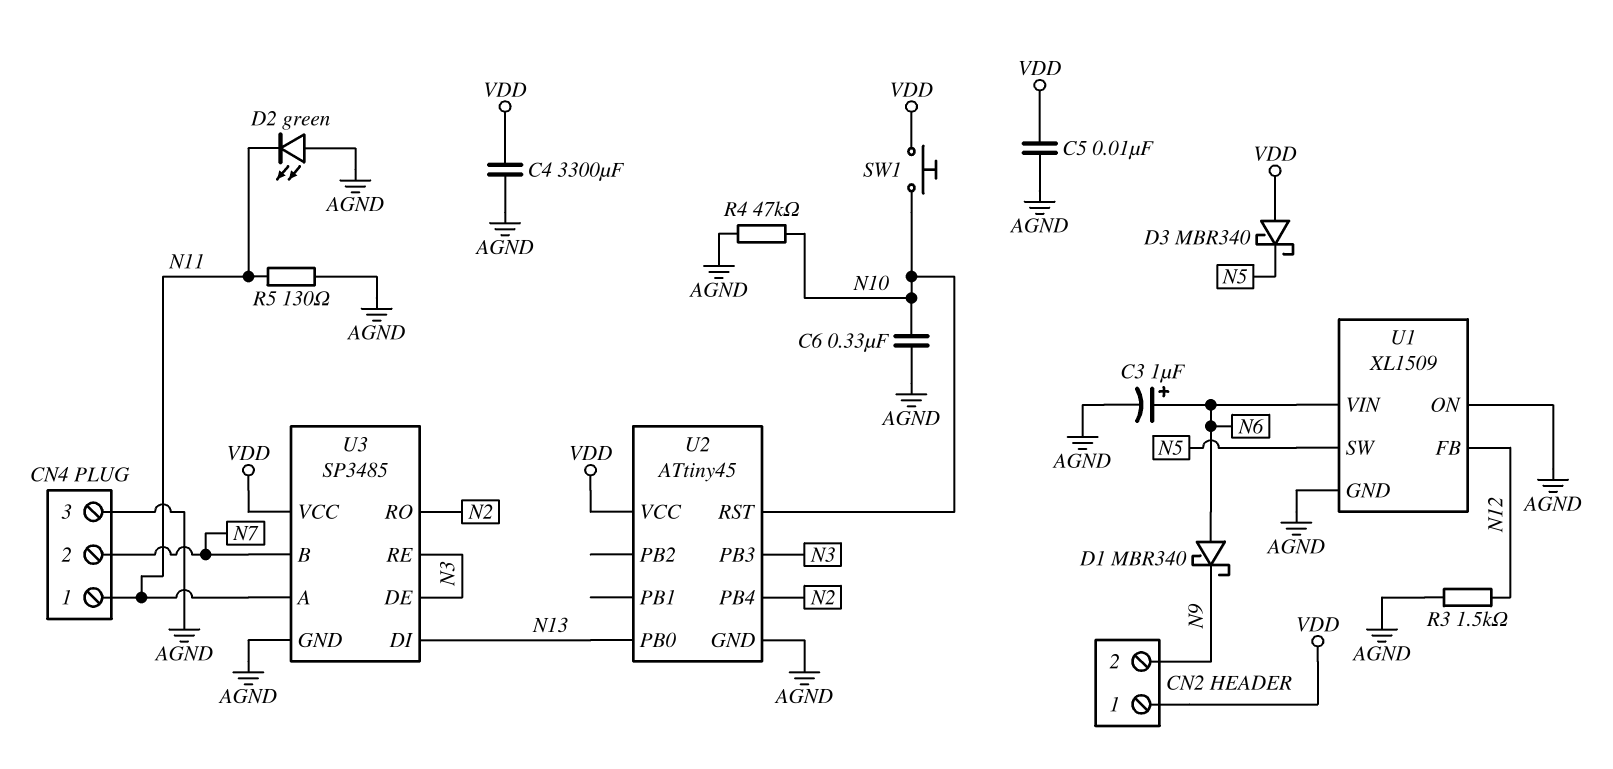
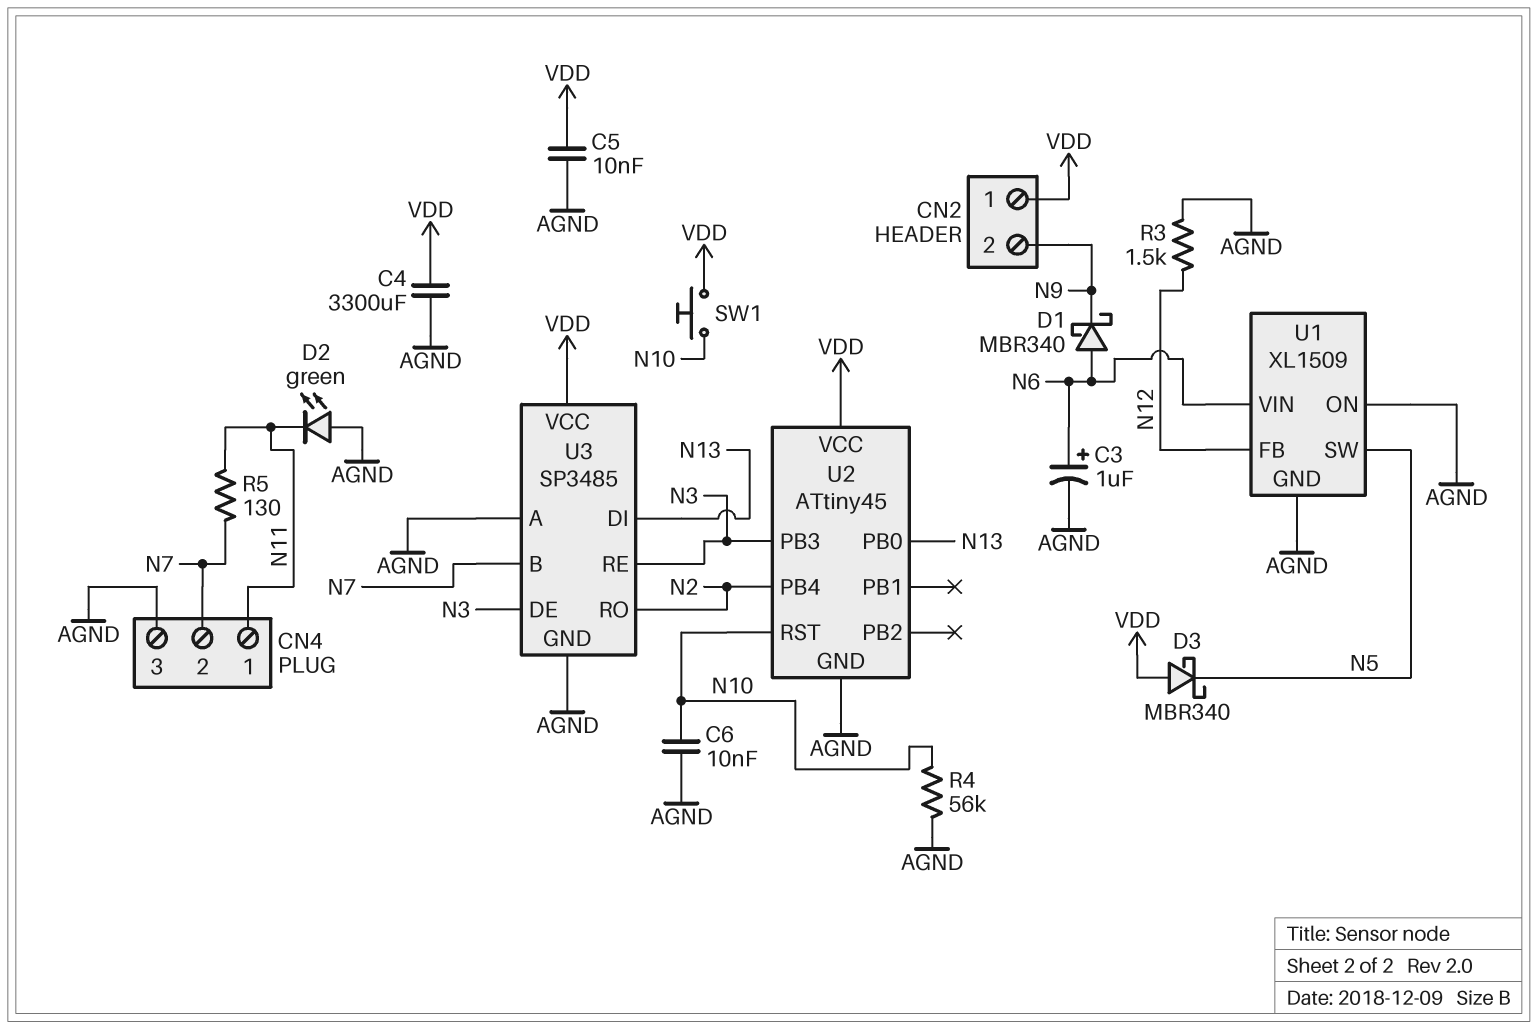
C6: 330nF (AGND, N10) -> 10nF (AGND, N10)
R4: 47k (AGND, N10) -> 56k (AGND, N10)
R5: 130 (AGND, N11) -> 130 (N7, N11)
U3 pin A: N11 -> AGND

